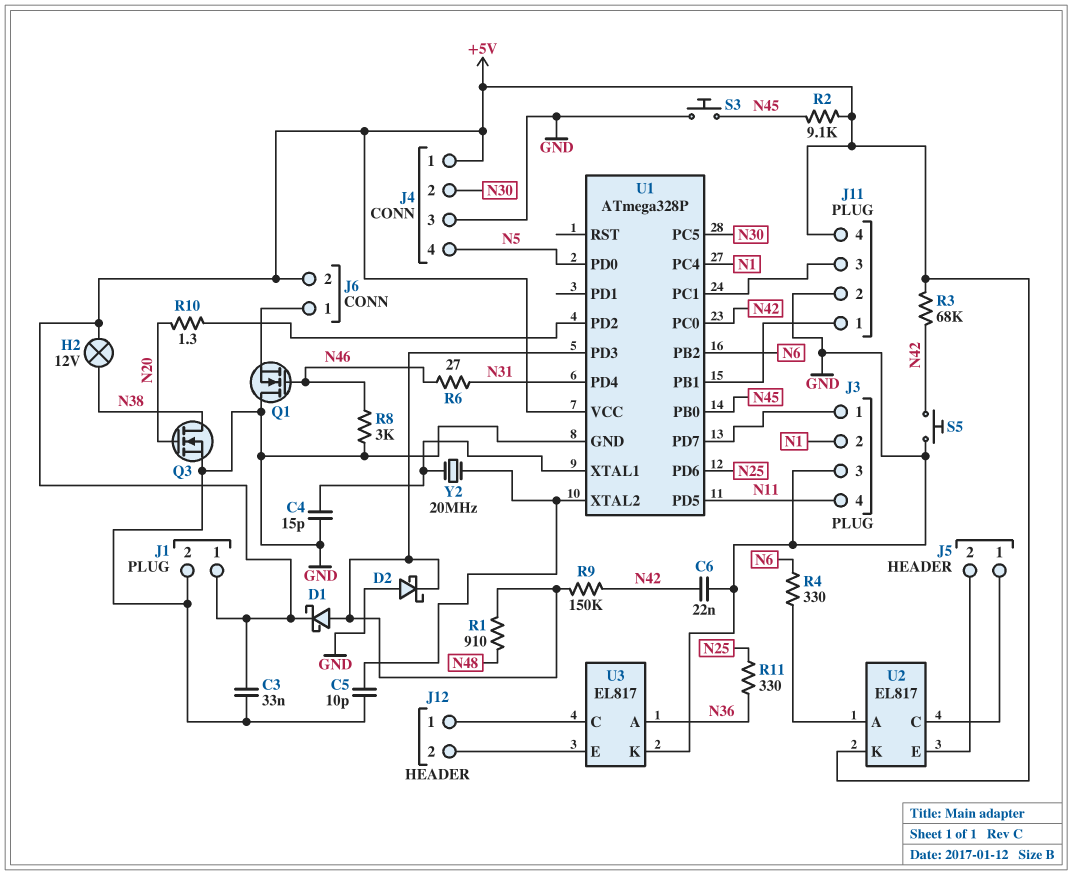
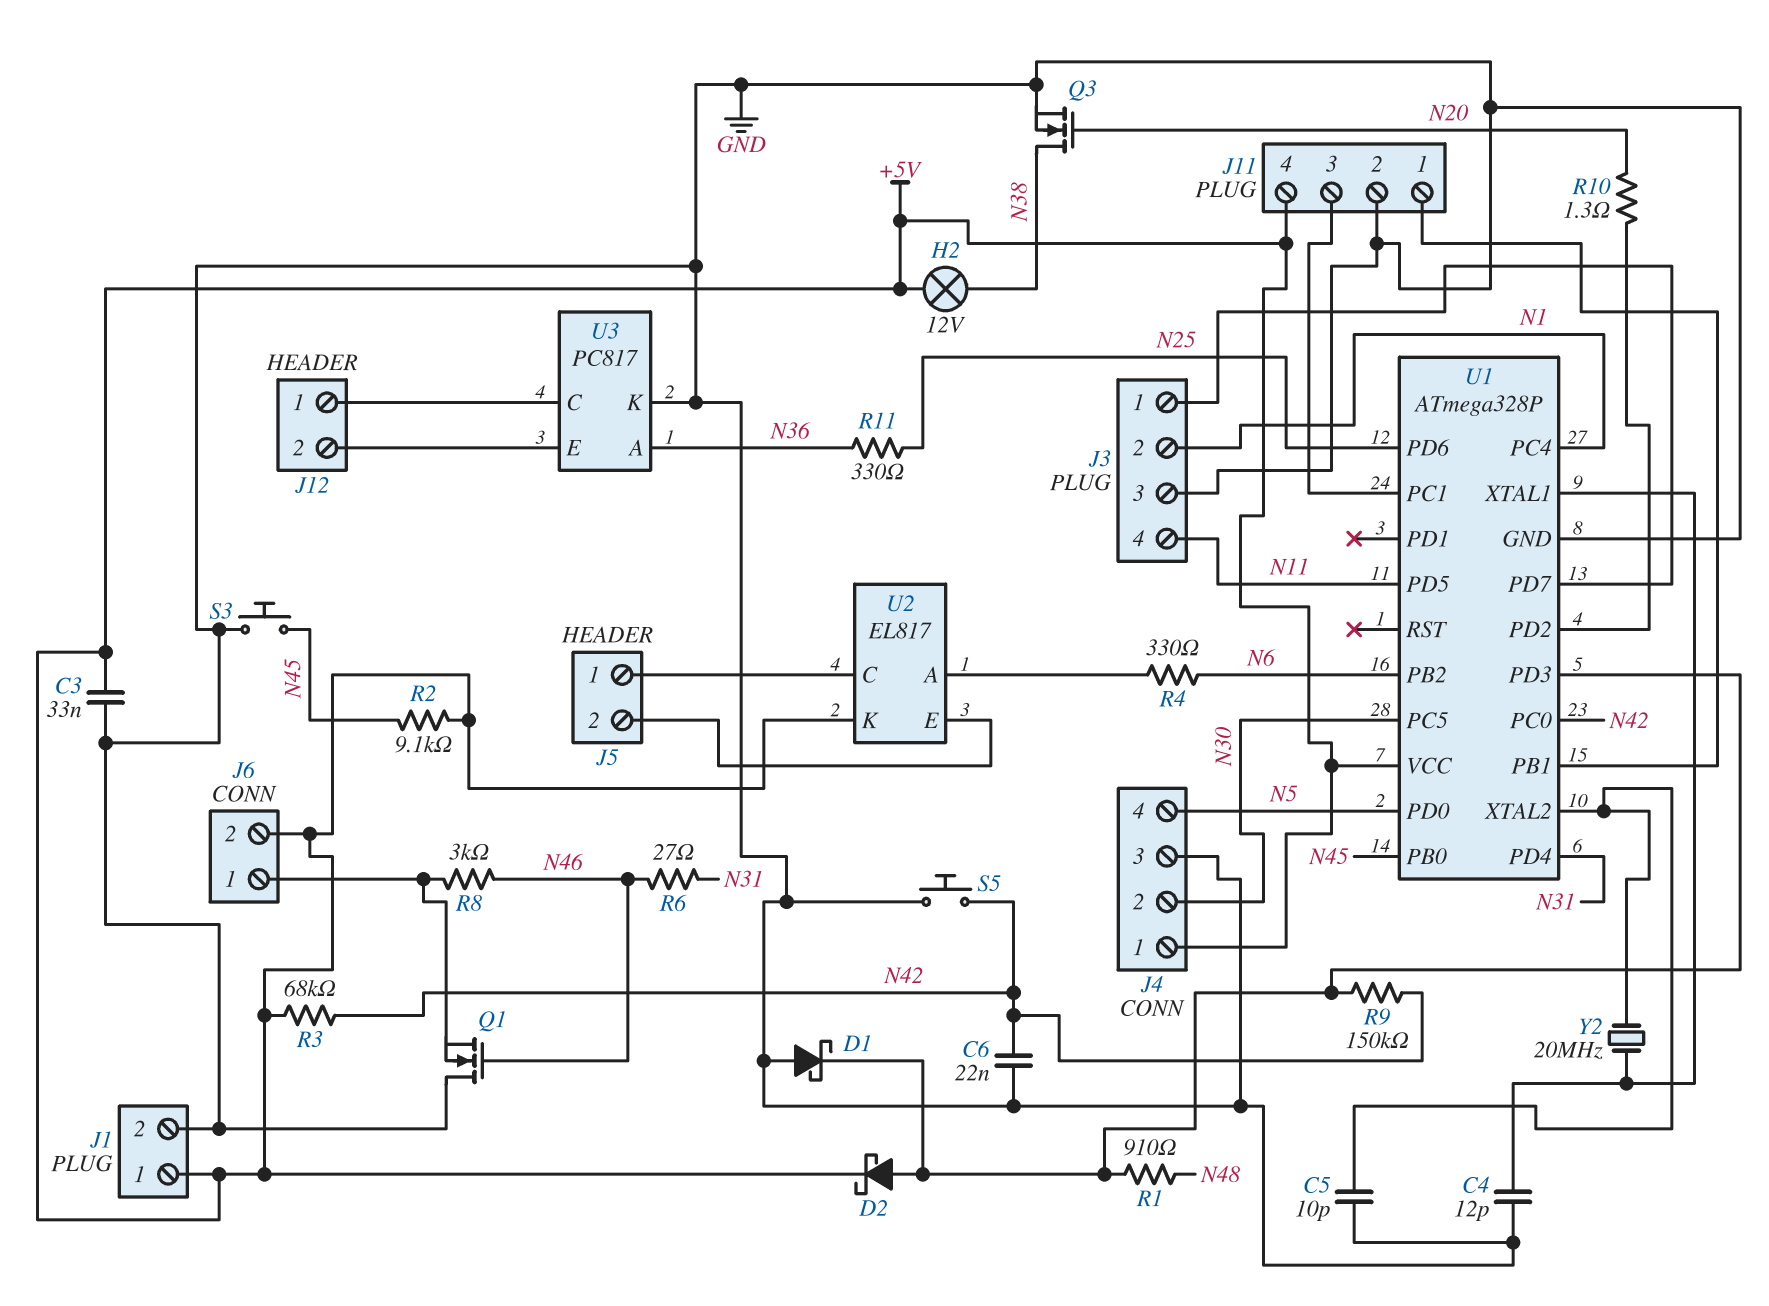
C4: 15pF (GND, U1/XTAL1) -> 12pF (GND, U1/XTAL1)
D1: schottky (A U1/PD3, K +5V) -> schottky (A GND, K U1/PD3)
D2: schottky (A GND, K U1/PD3) -> schottky (A U1/PD3, K +5V)
R8: 3k (GND, N46) -> 3k (J6/1, N46)
U3: EL817 -> PC817

